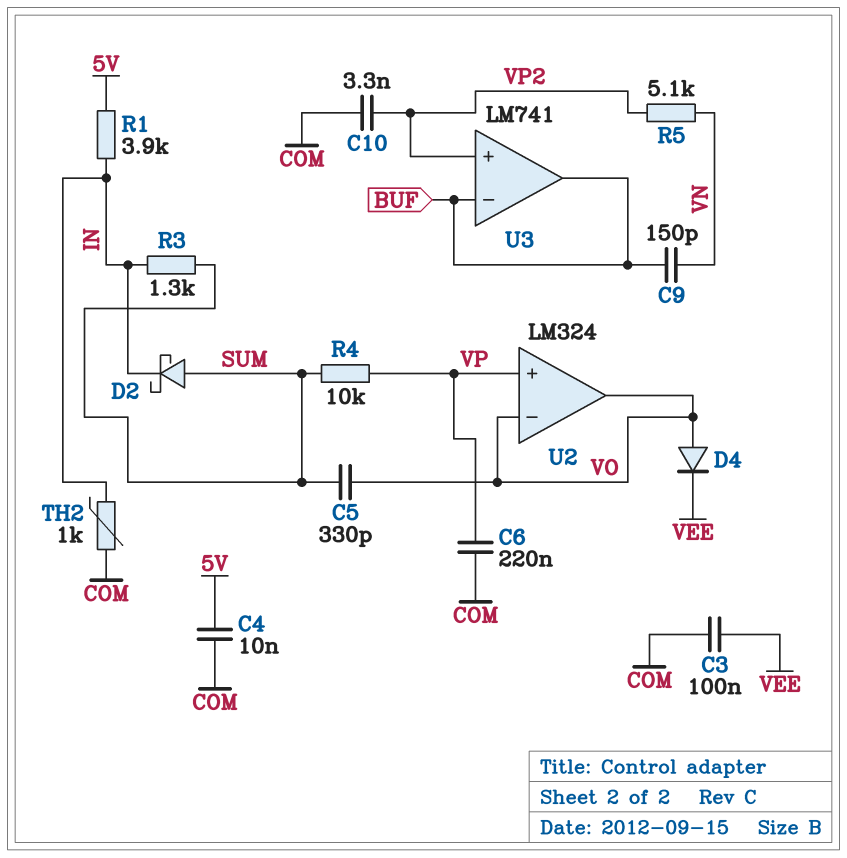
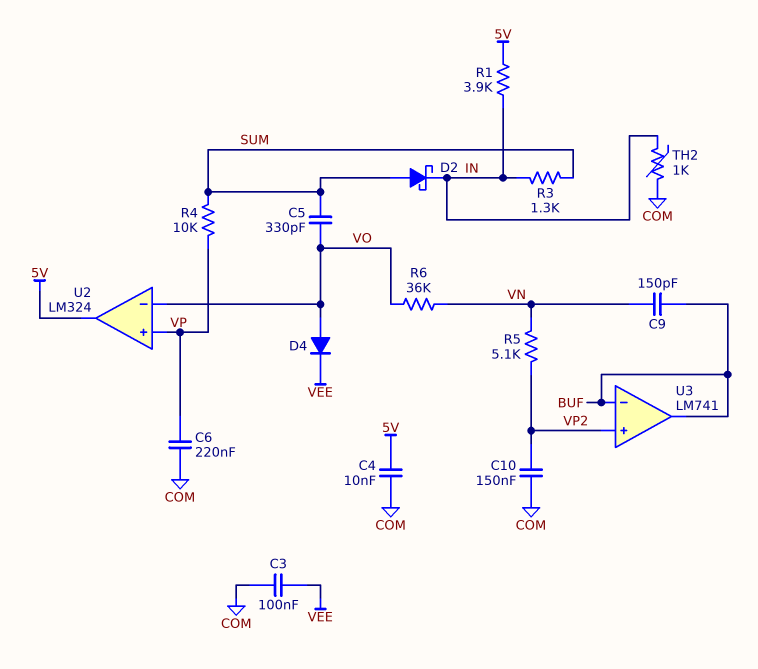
C10: 3.3nF (COM, VP2) -> 150nF (COM, VP2)
R6: none -> 36k (VN, VO)
U2 pin out: VO -> 5V

